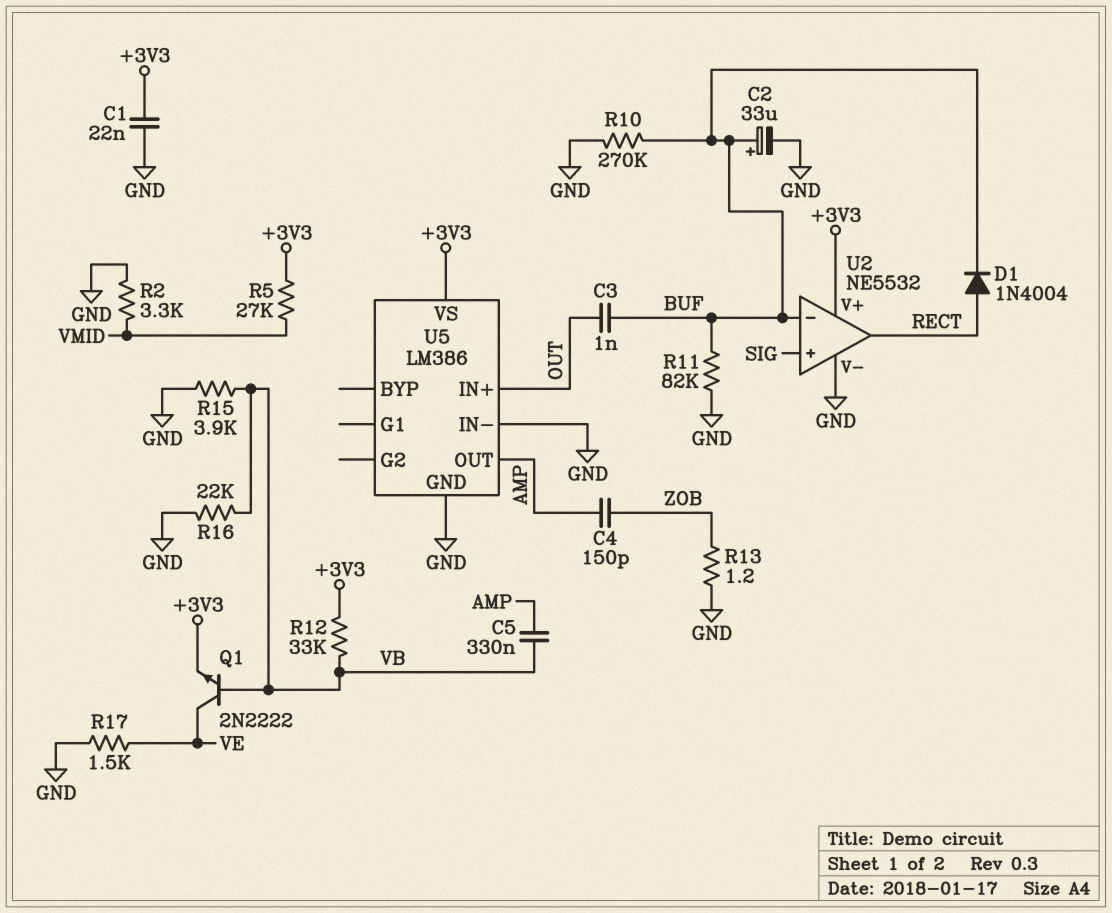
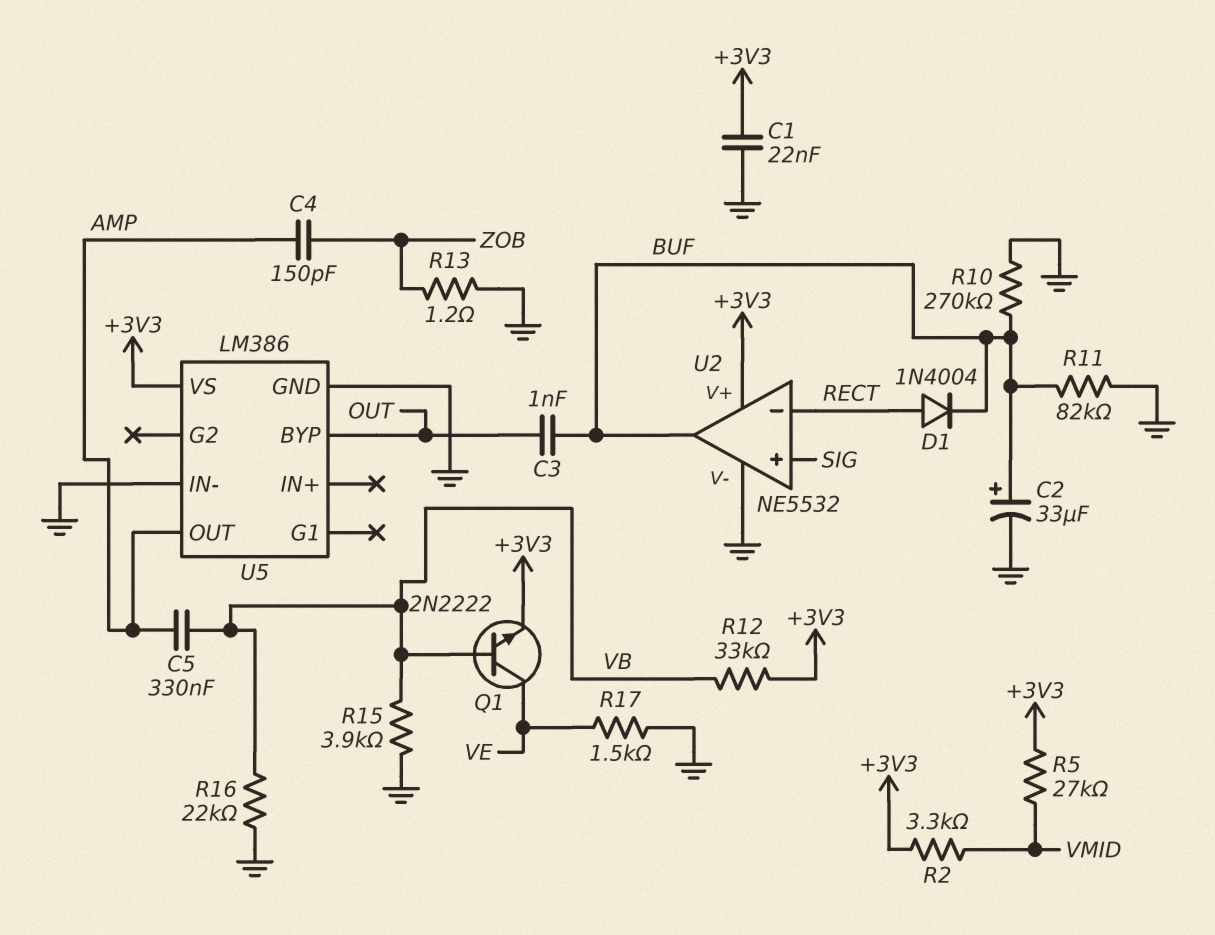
R2: 3.3k (GND, VMID) -> 3.3k (+3V3, VMID)
U2 pin in-: BUF -> RECT
U2 pin out: RECT -> BUF
U5 pin BYP: none -> OUT
U5 pin IN+: OUT -> none

